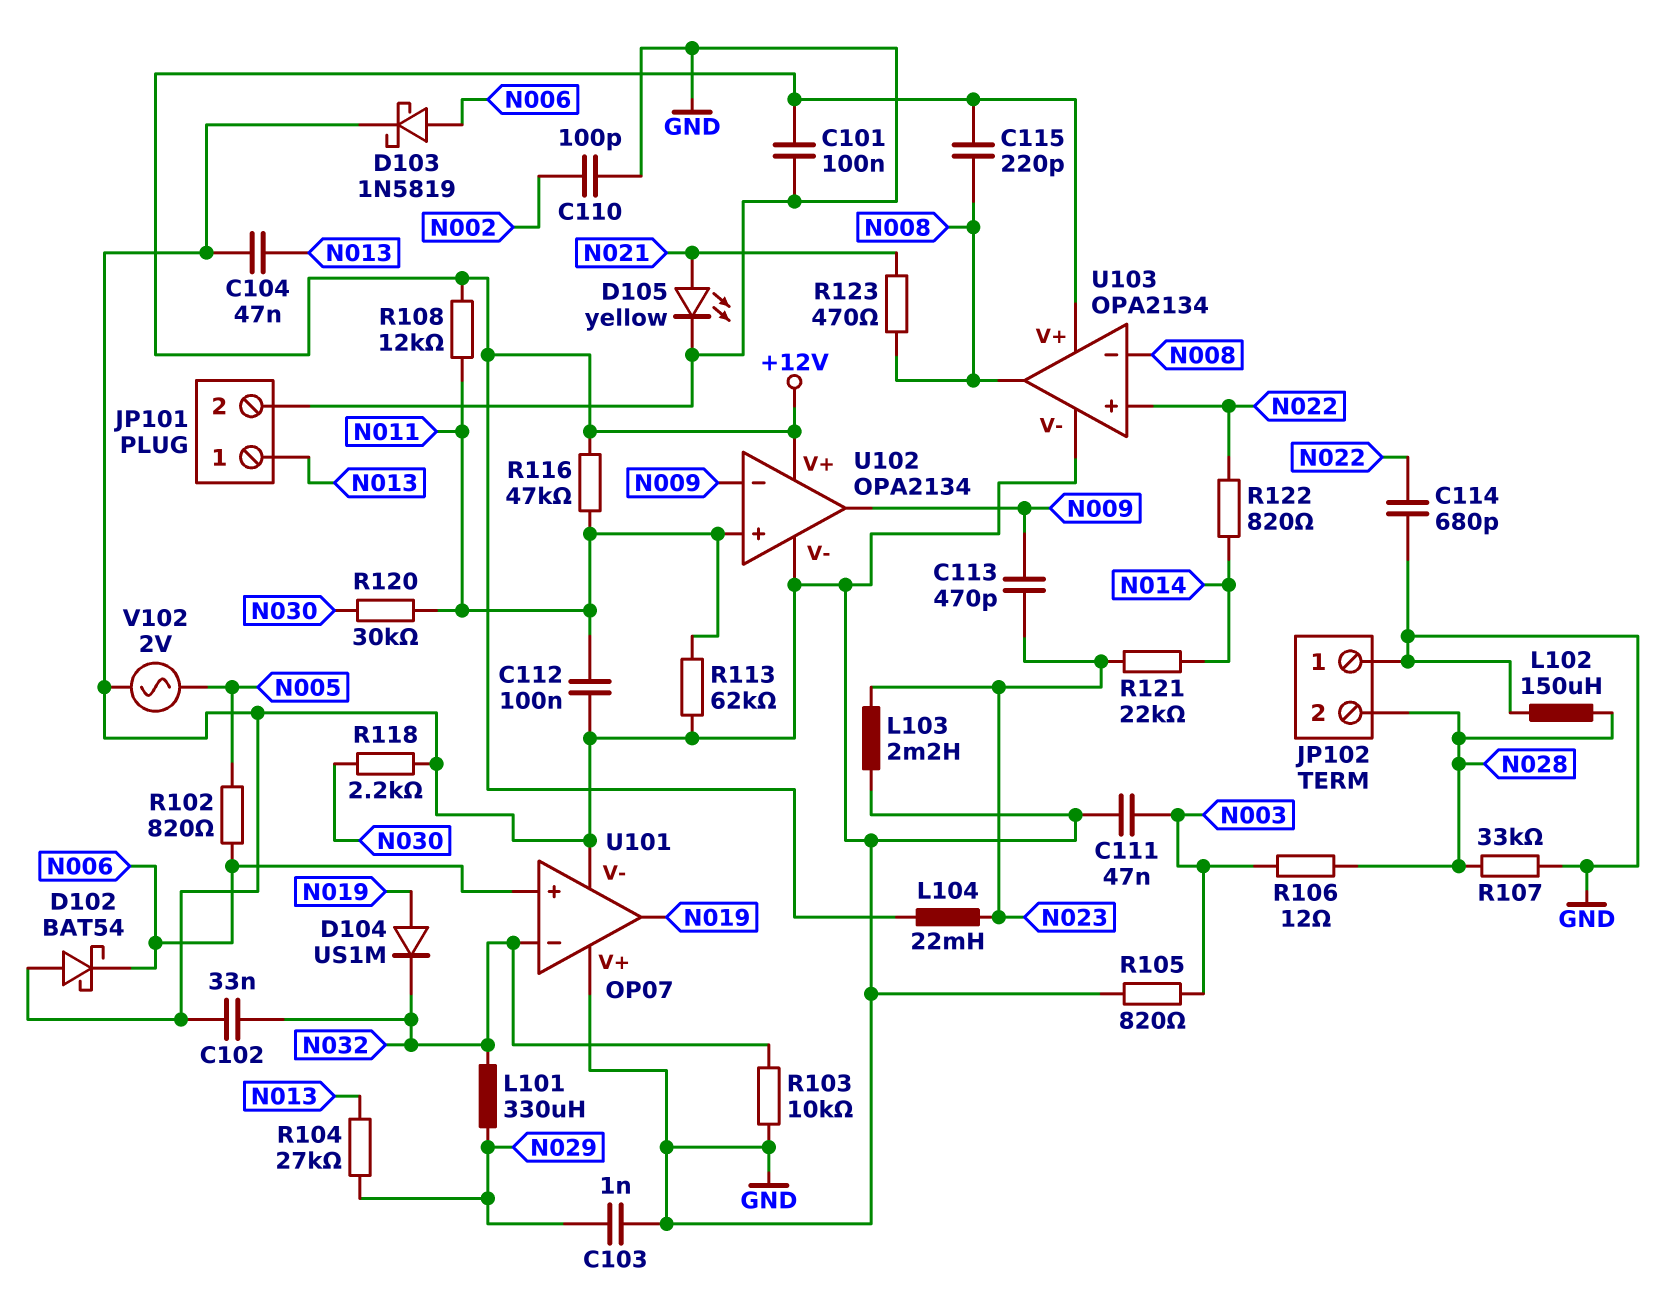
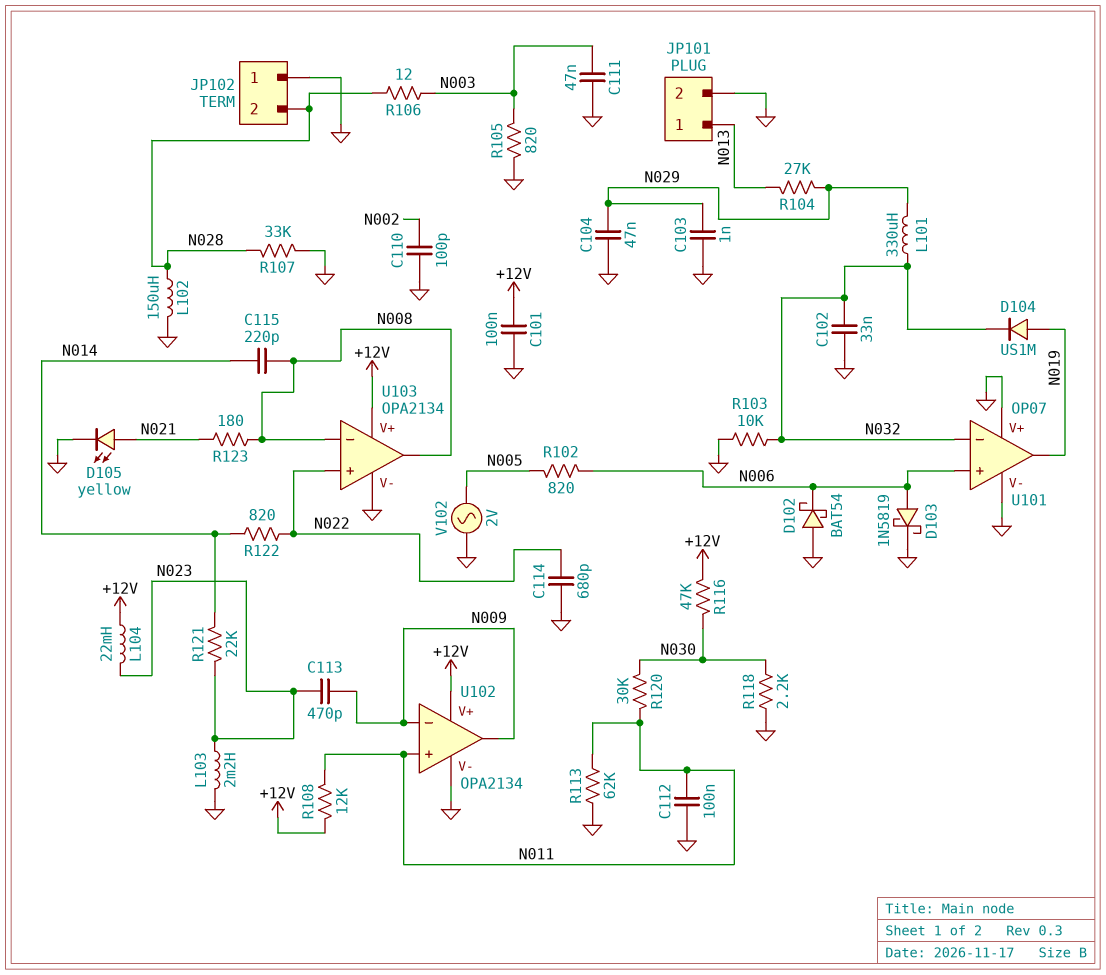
C104: 47nF (GND, N013) -> 47nF (GND, N029)
C115: 220pF (+12V, N008) -> 220pF (N008, N014)
R116: 47k (+12V, N011) -> 47k (+12V, N030)
R123: 470 (N008, N021) -> 180 (N008, N021)

